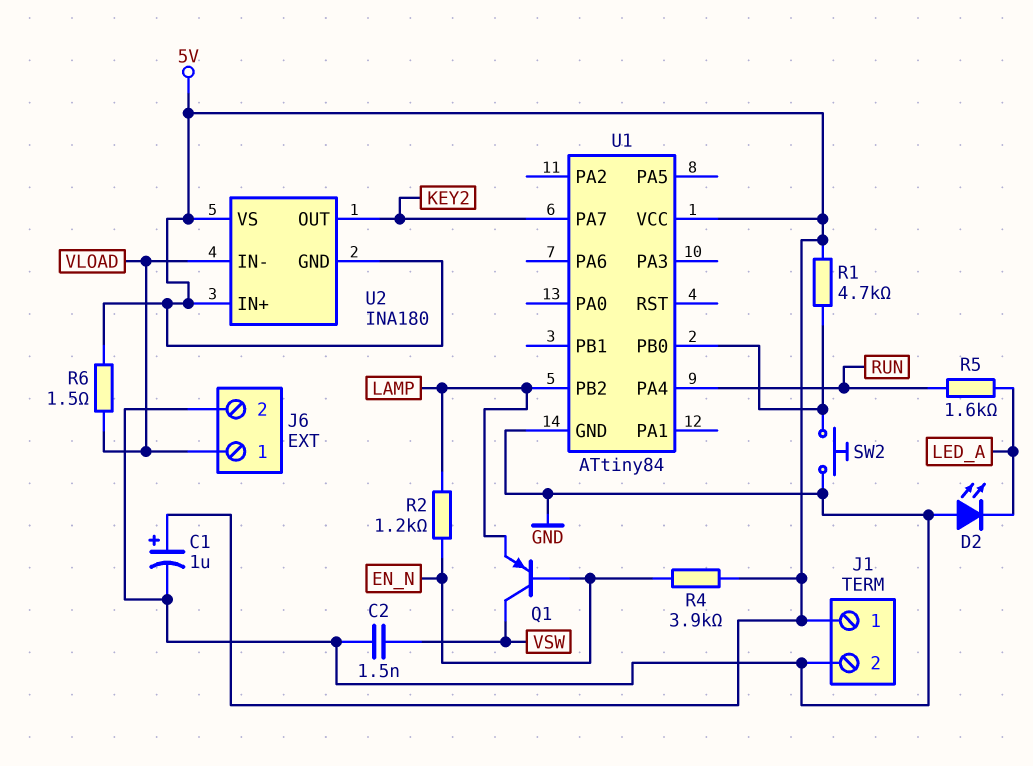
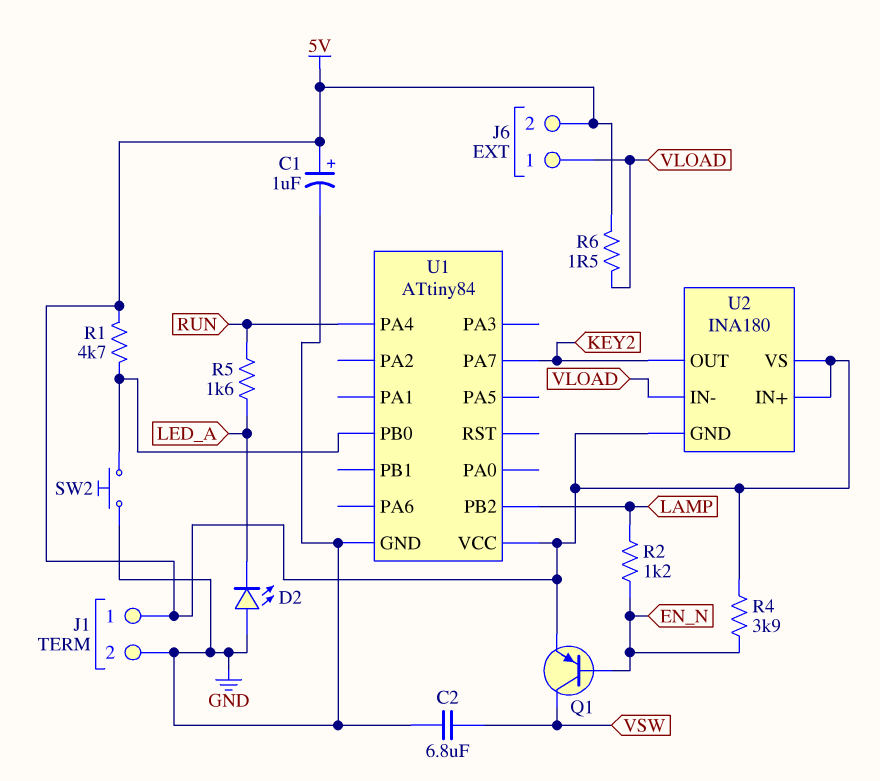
C2: 1.5nF (GND, VSW) -> 6.8uF (GND, VSW)
J6 pin 2: GND -> 5V
Q1: PNP (B EN_N, C VSW, E LAMP) -> PNP (B EN_N, C VSW, E 5V)

